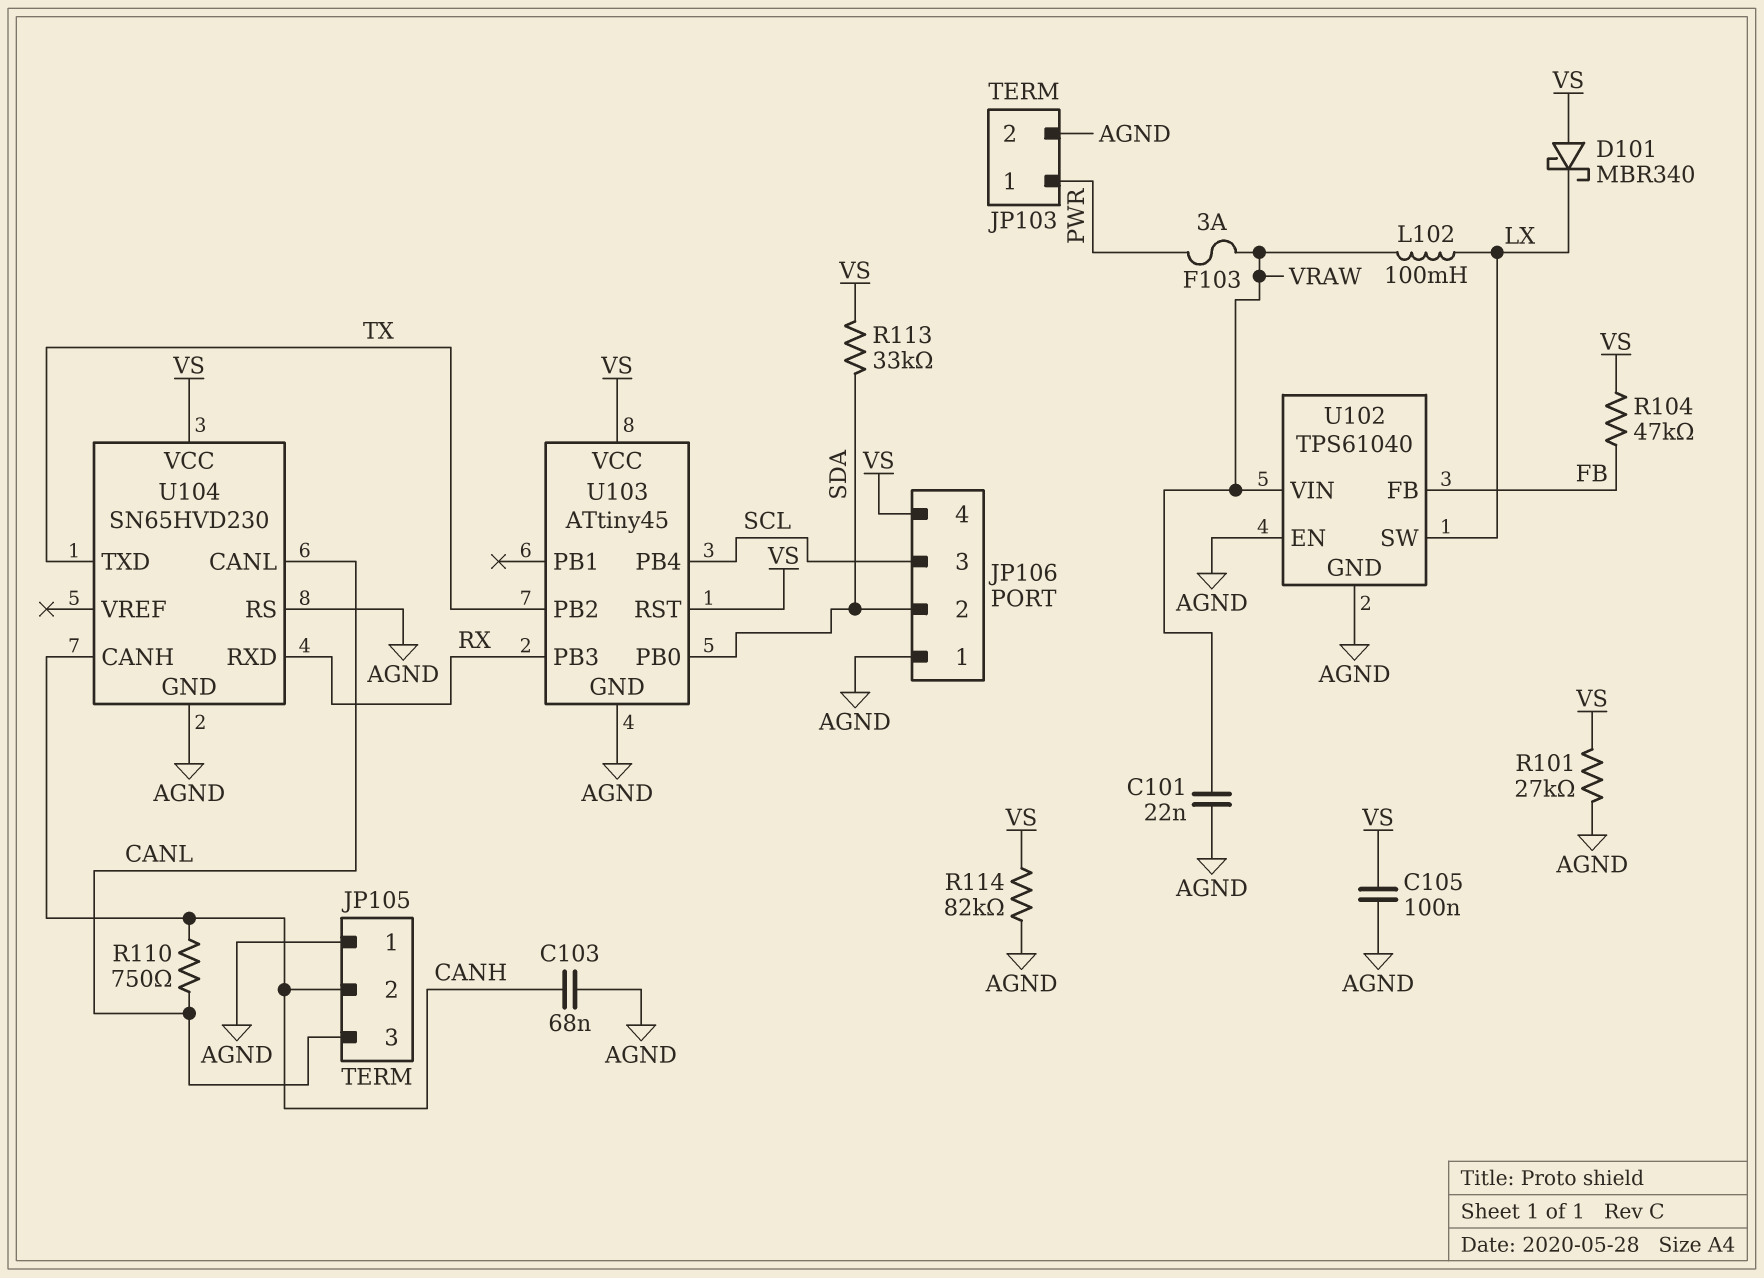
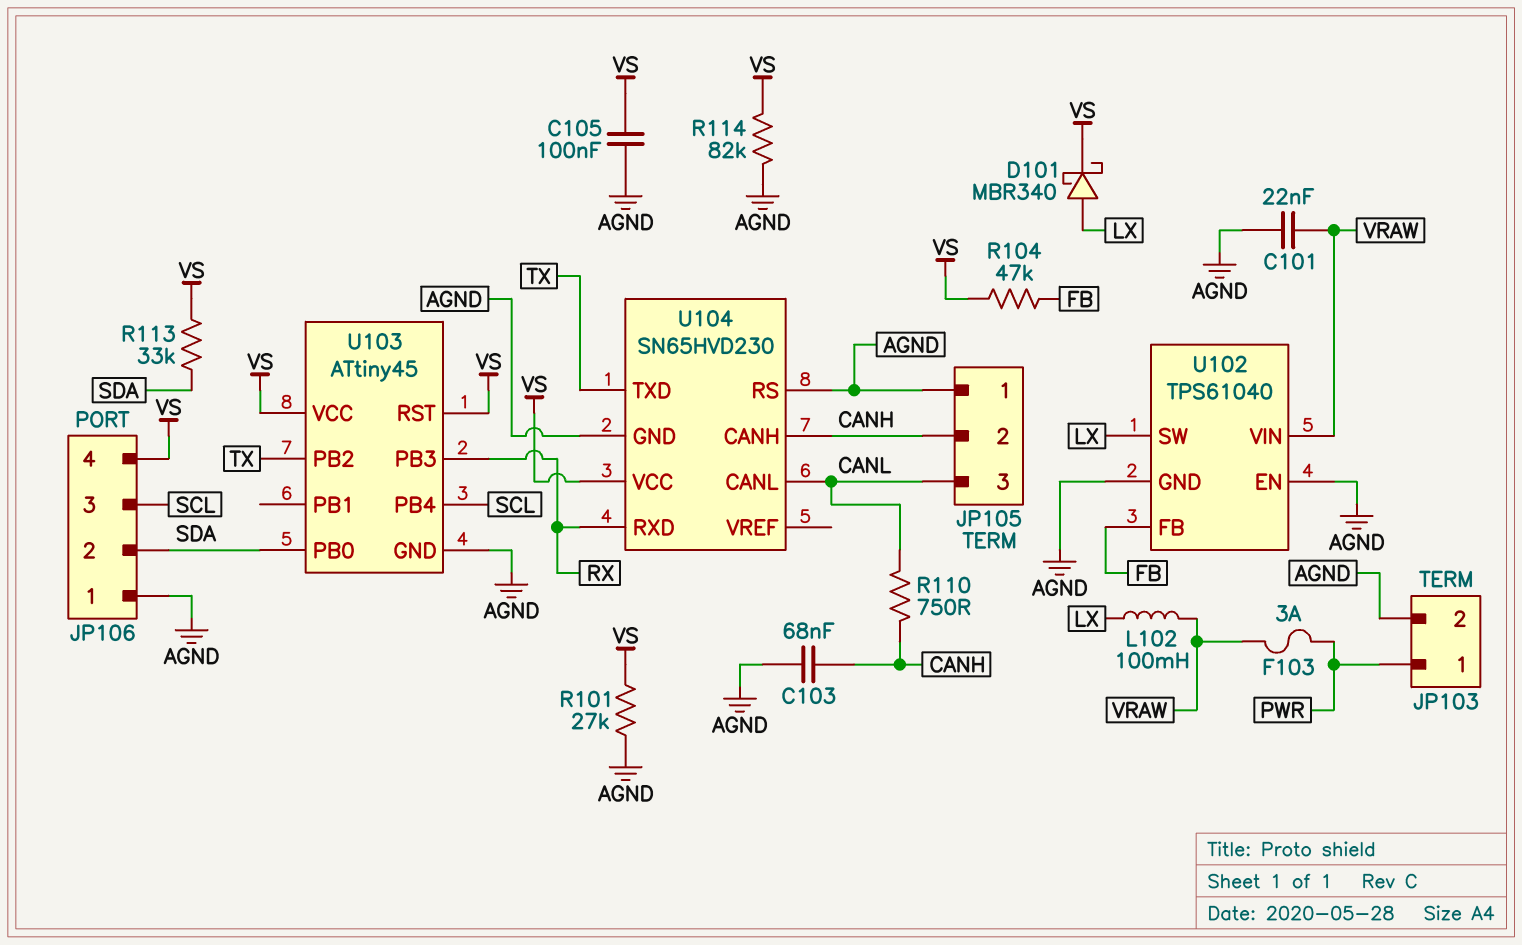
D101: schottky MBR340 (A VS, K LX) -> schottky MBR340 (A LX, K VS)

